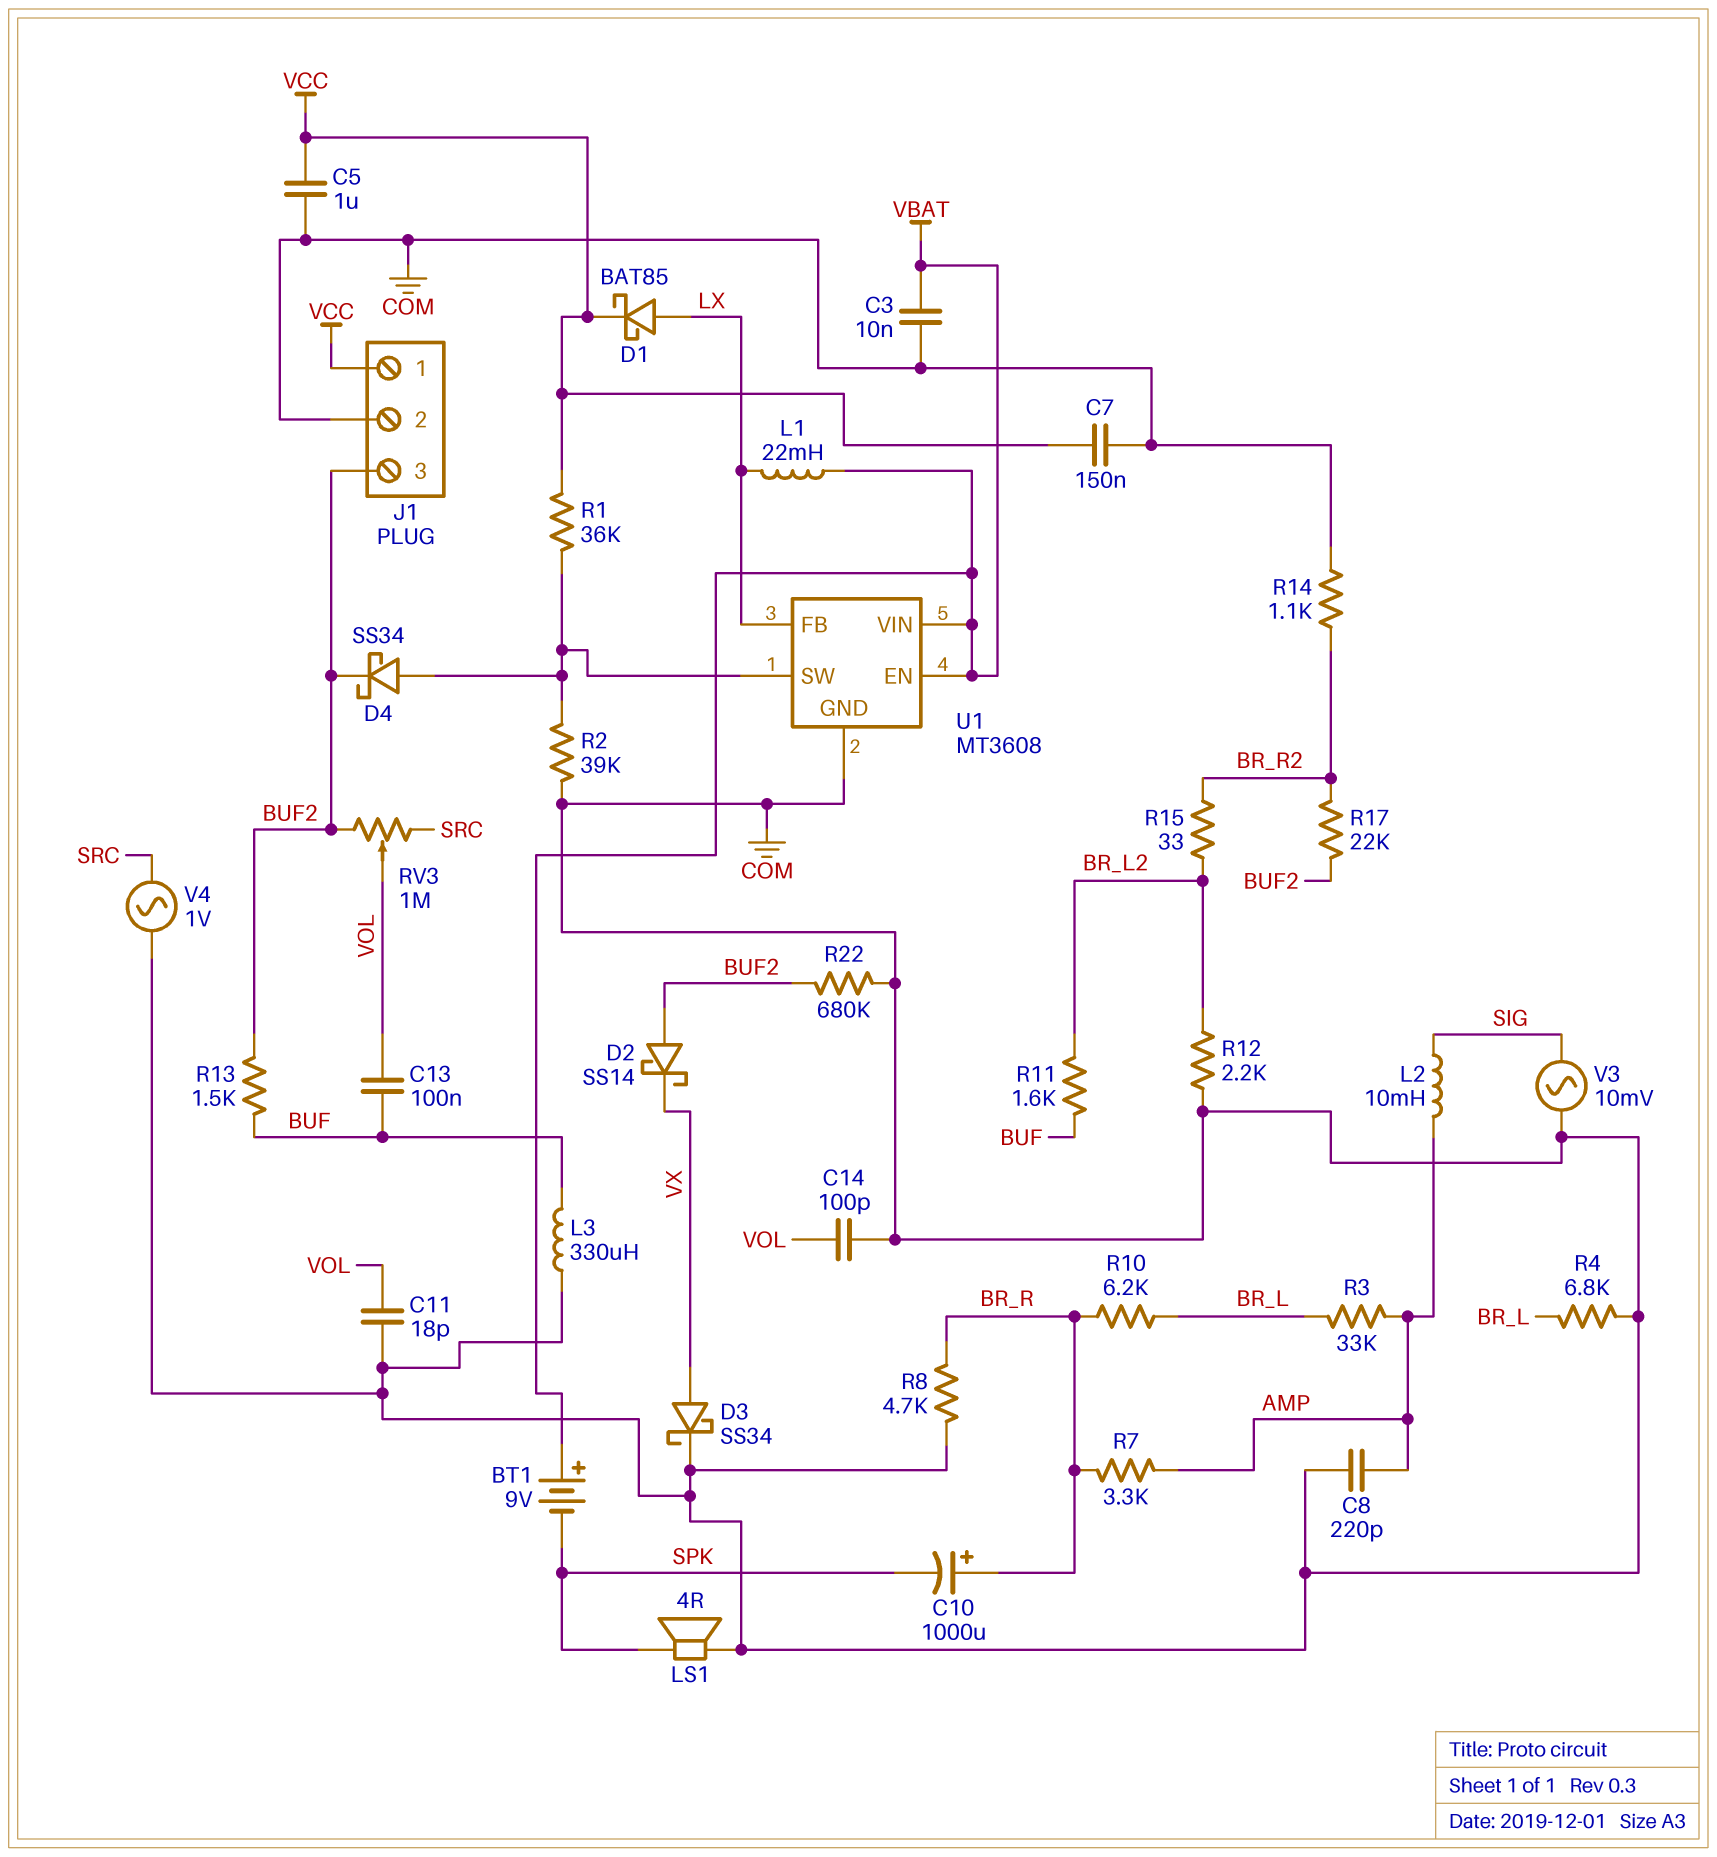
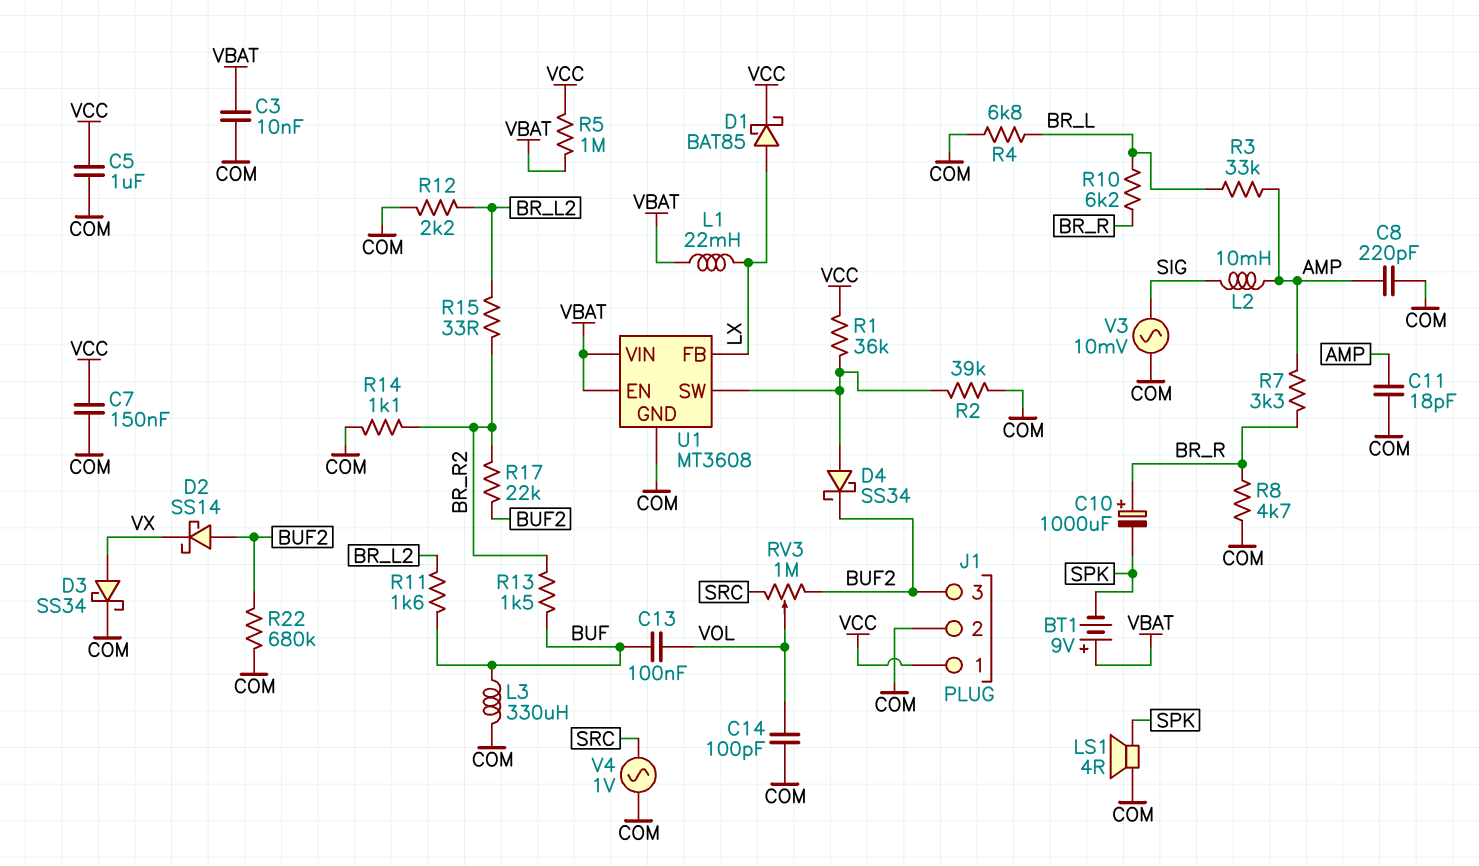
C11: 18pF (COM, VOL) -> 18pF (AMP, COM)
R5: none -> 1M (VBAT, VCC)
R13: 1.5k (BUF, BUF2) -> 1.5k (BR_R2, BUF)

